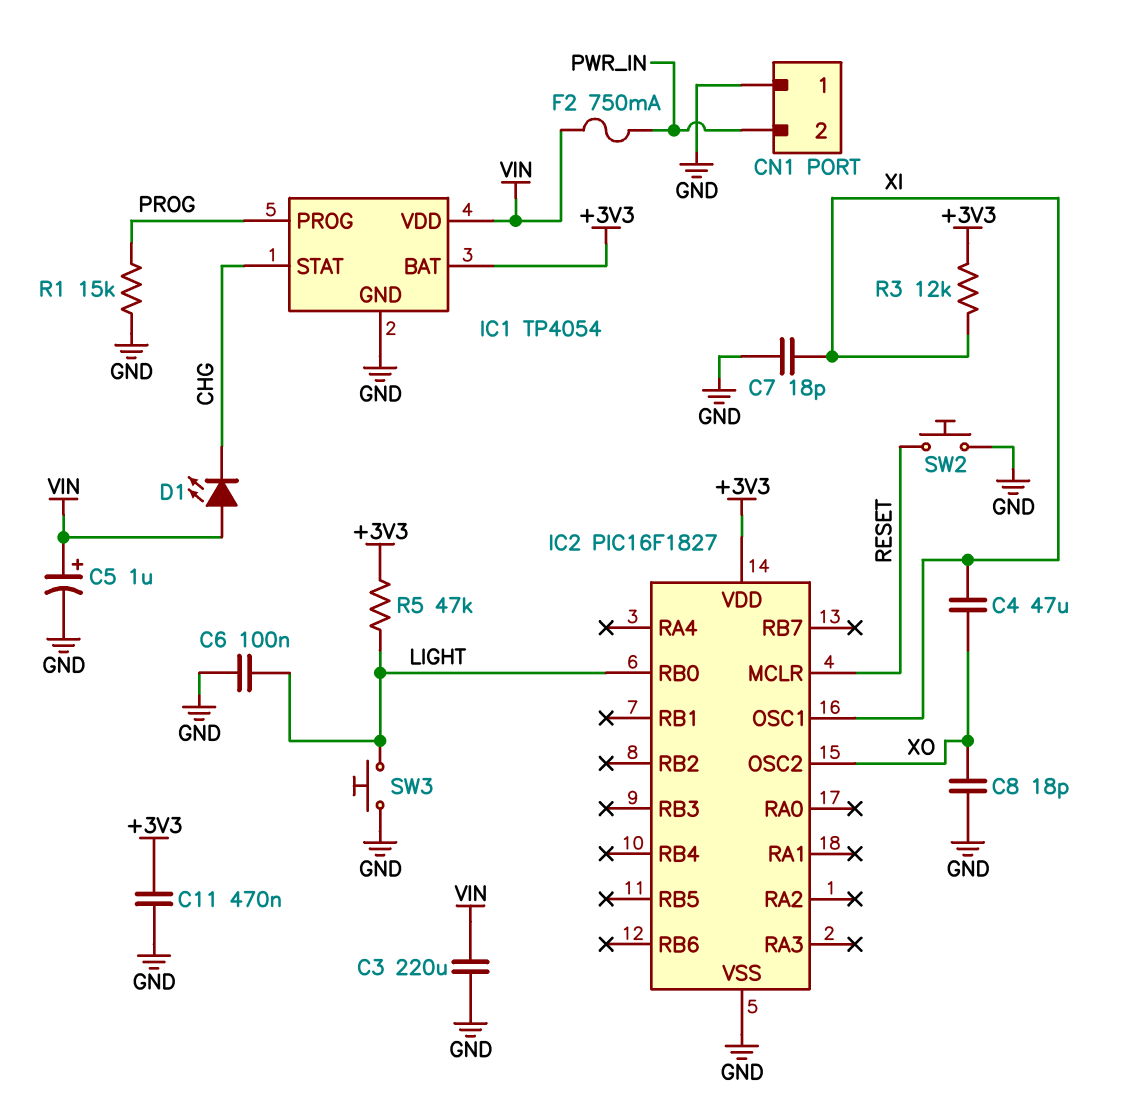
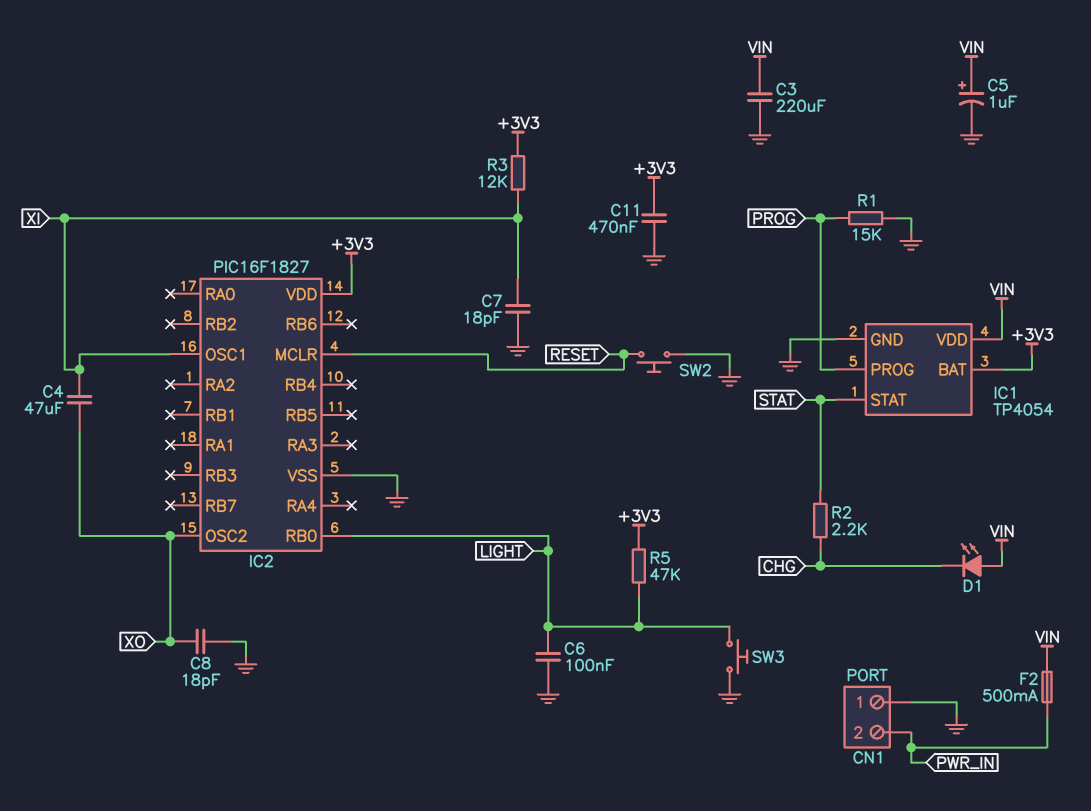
F2: 750mA (PWR_IN, VIN) -> 500mA (PWR_IN, VIN)
IC1 pin STAT: CHG -> STAT
R2: none -> 2.2k (CHG, STAT)

